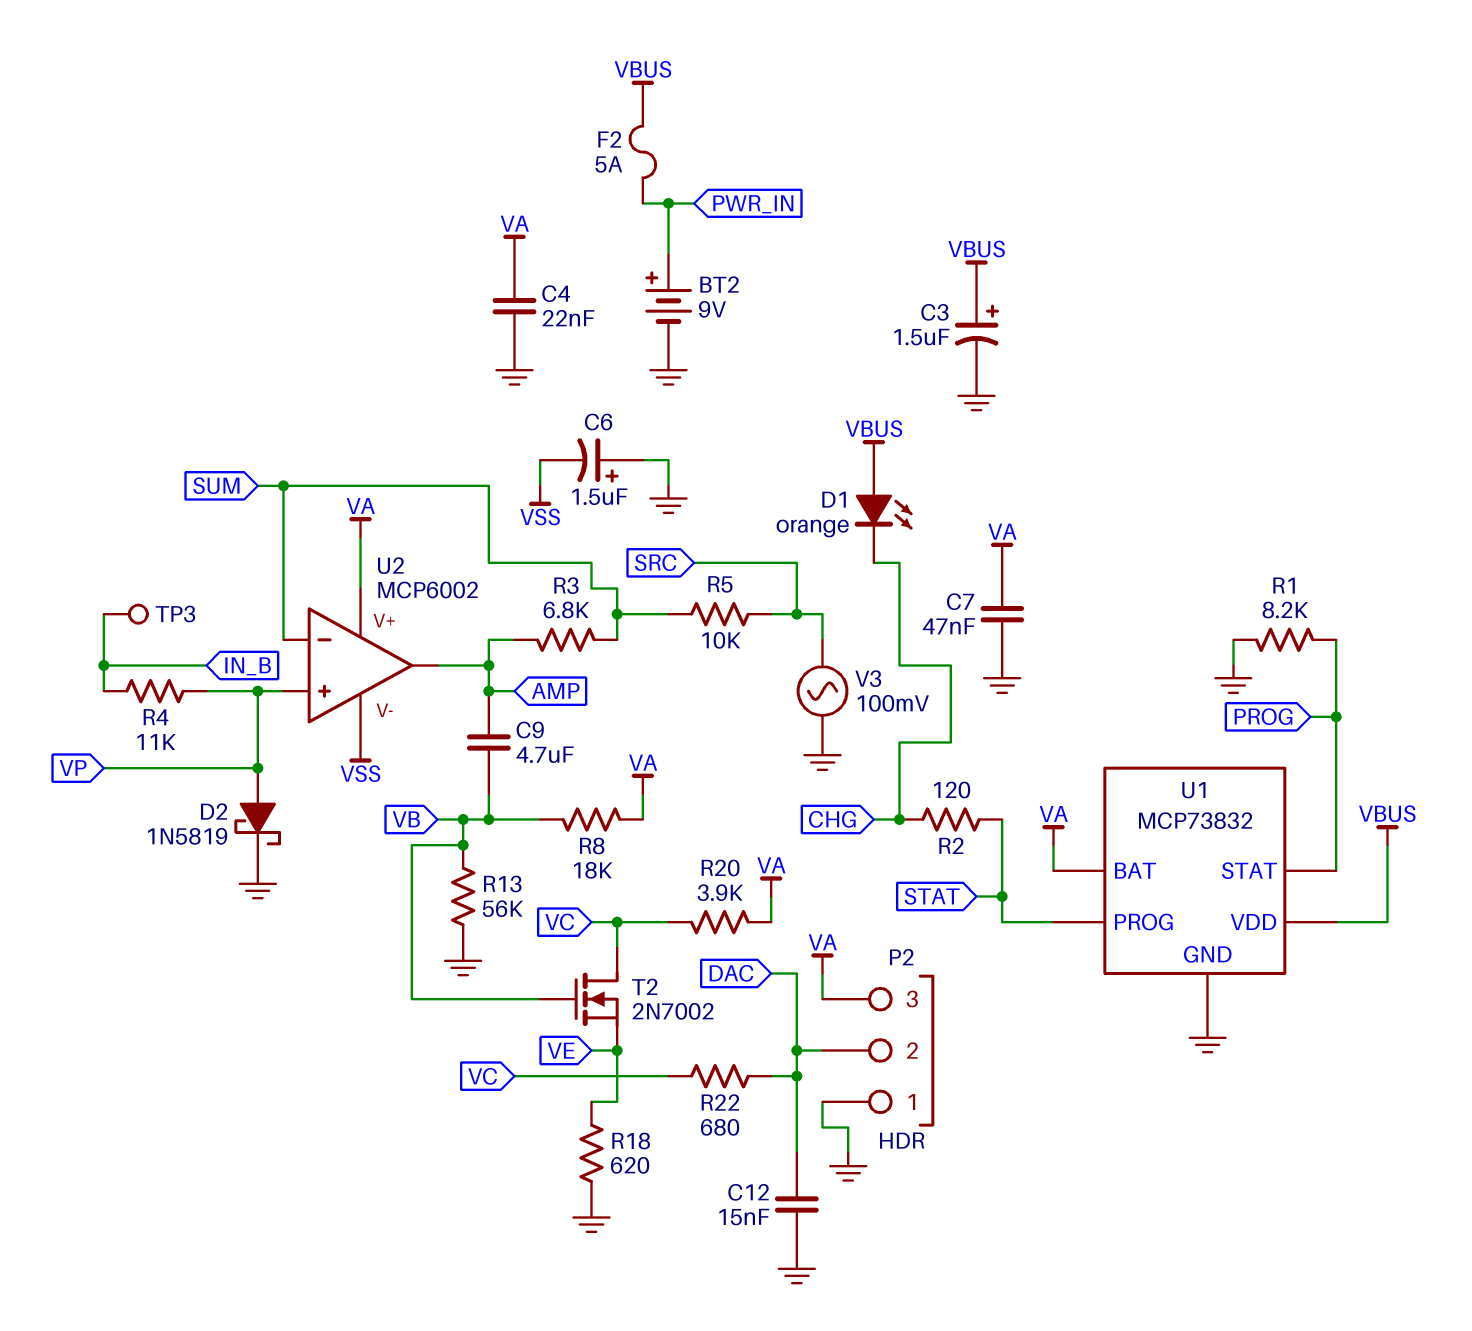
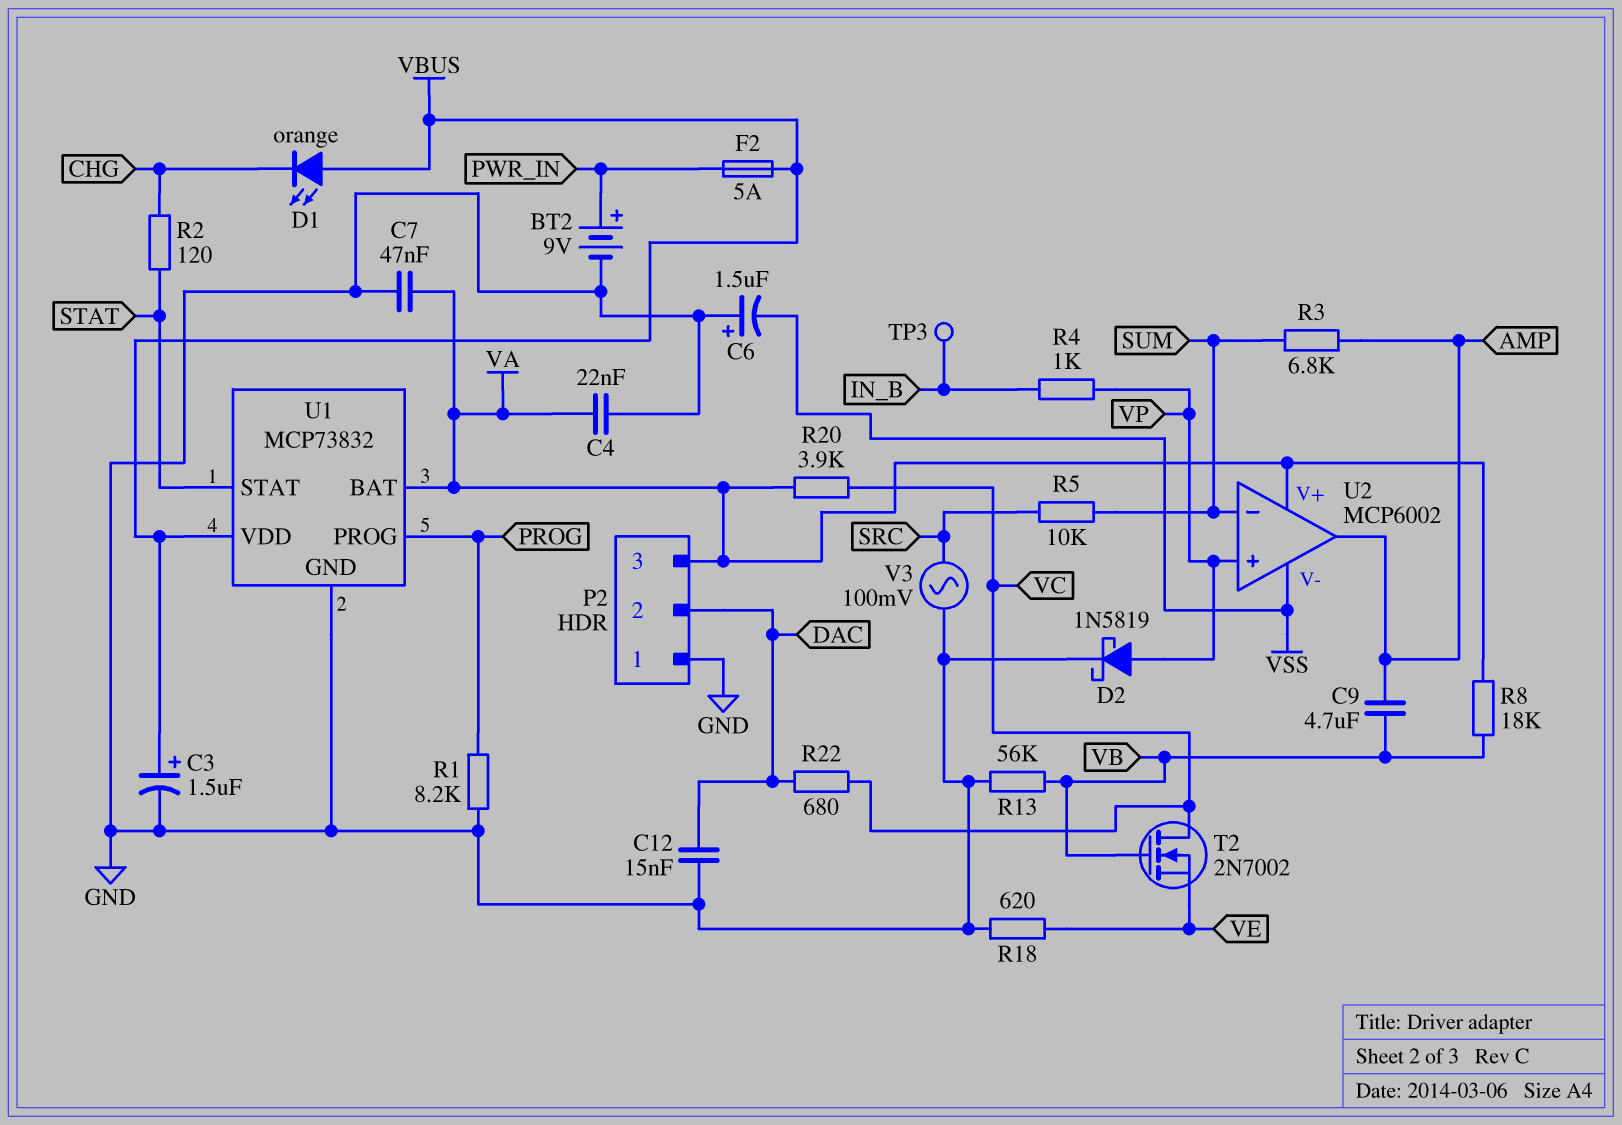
R4: 11k (IN_B, VP) -> 1k (IN_B, VP)
U1 pin PROG: STAT -> PROG
U1 pin STAT: PROG -> STAT

